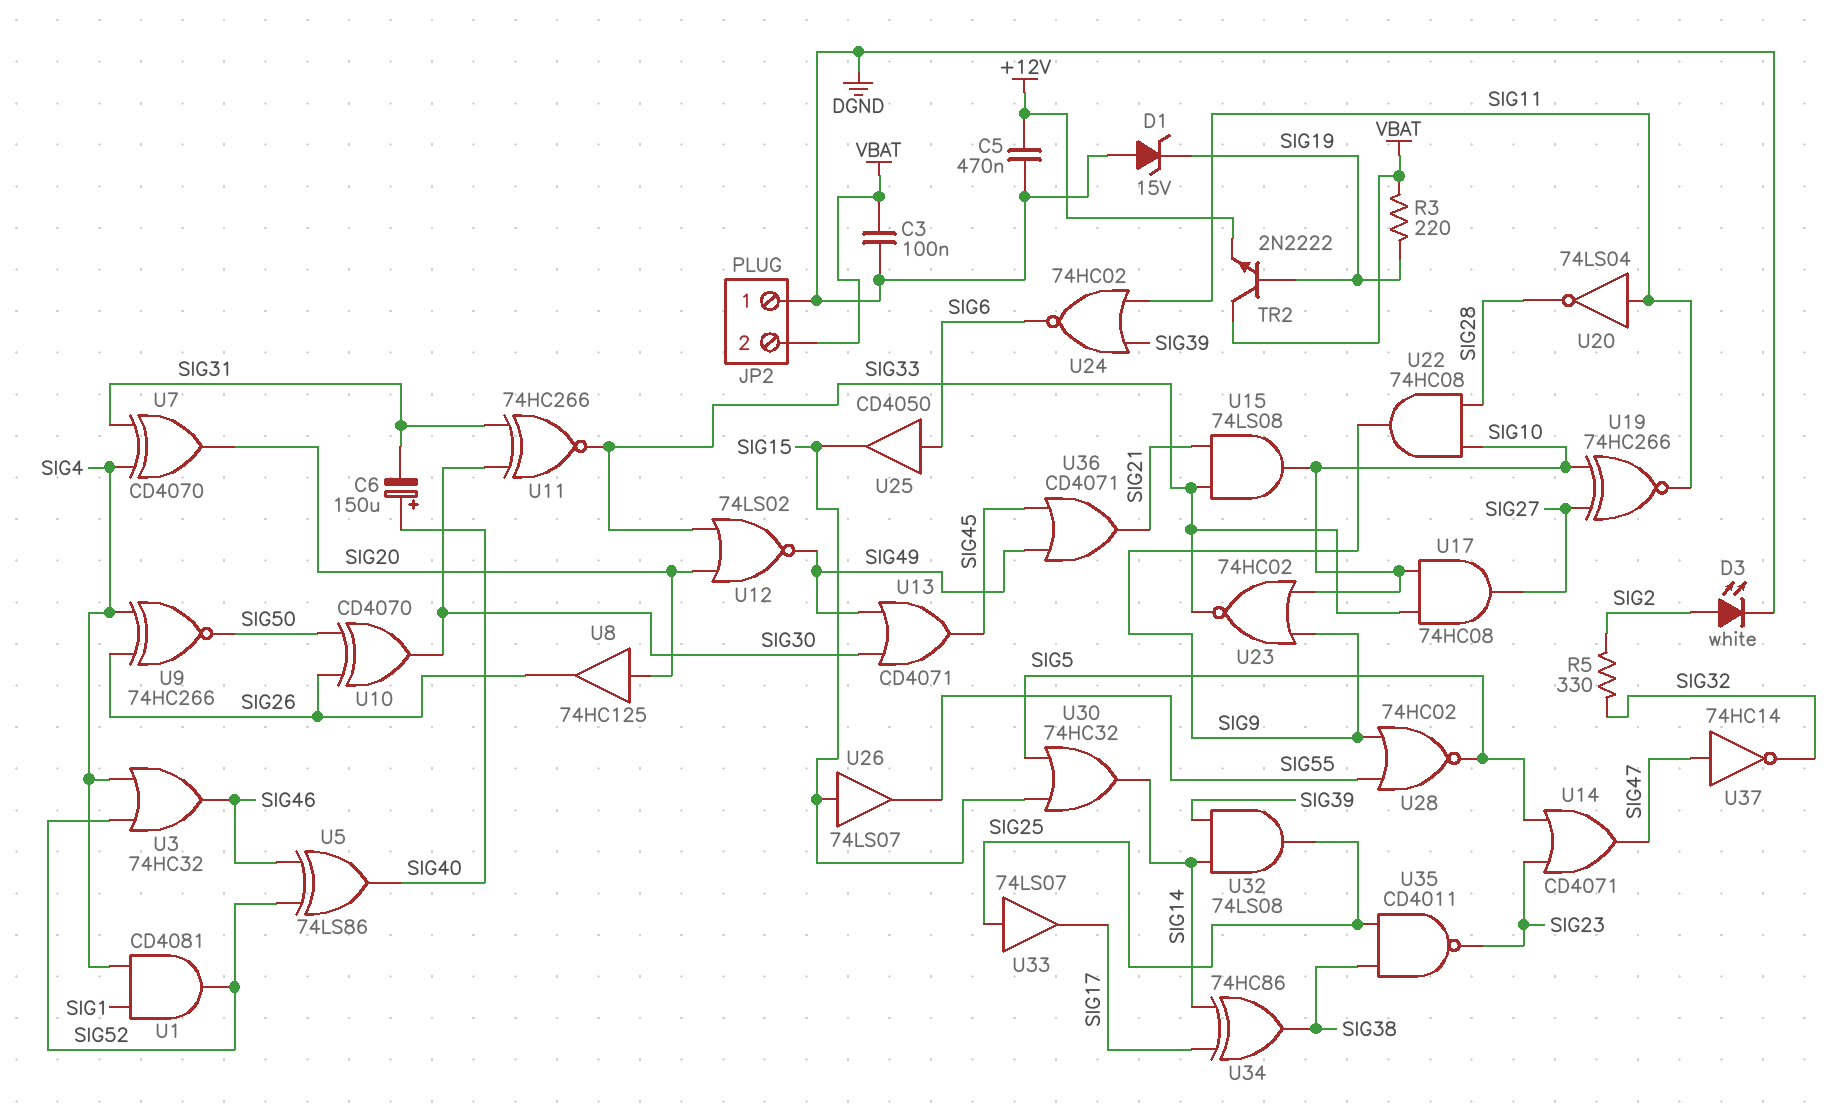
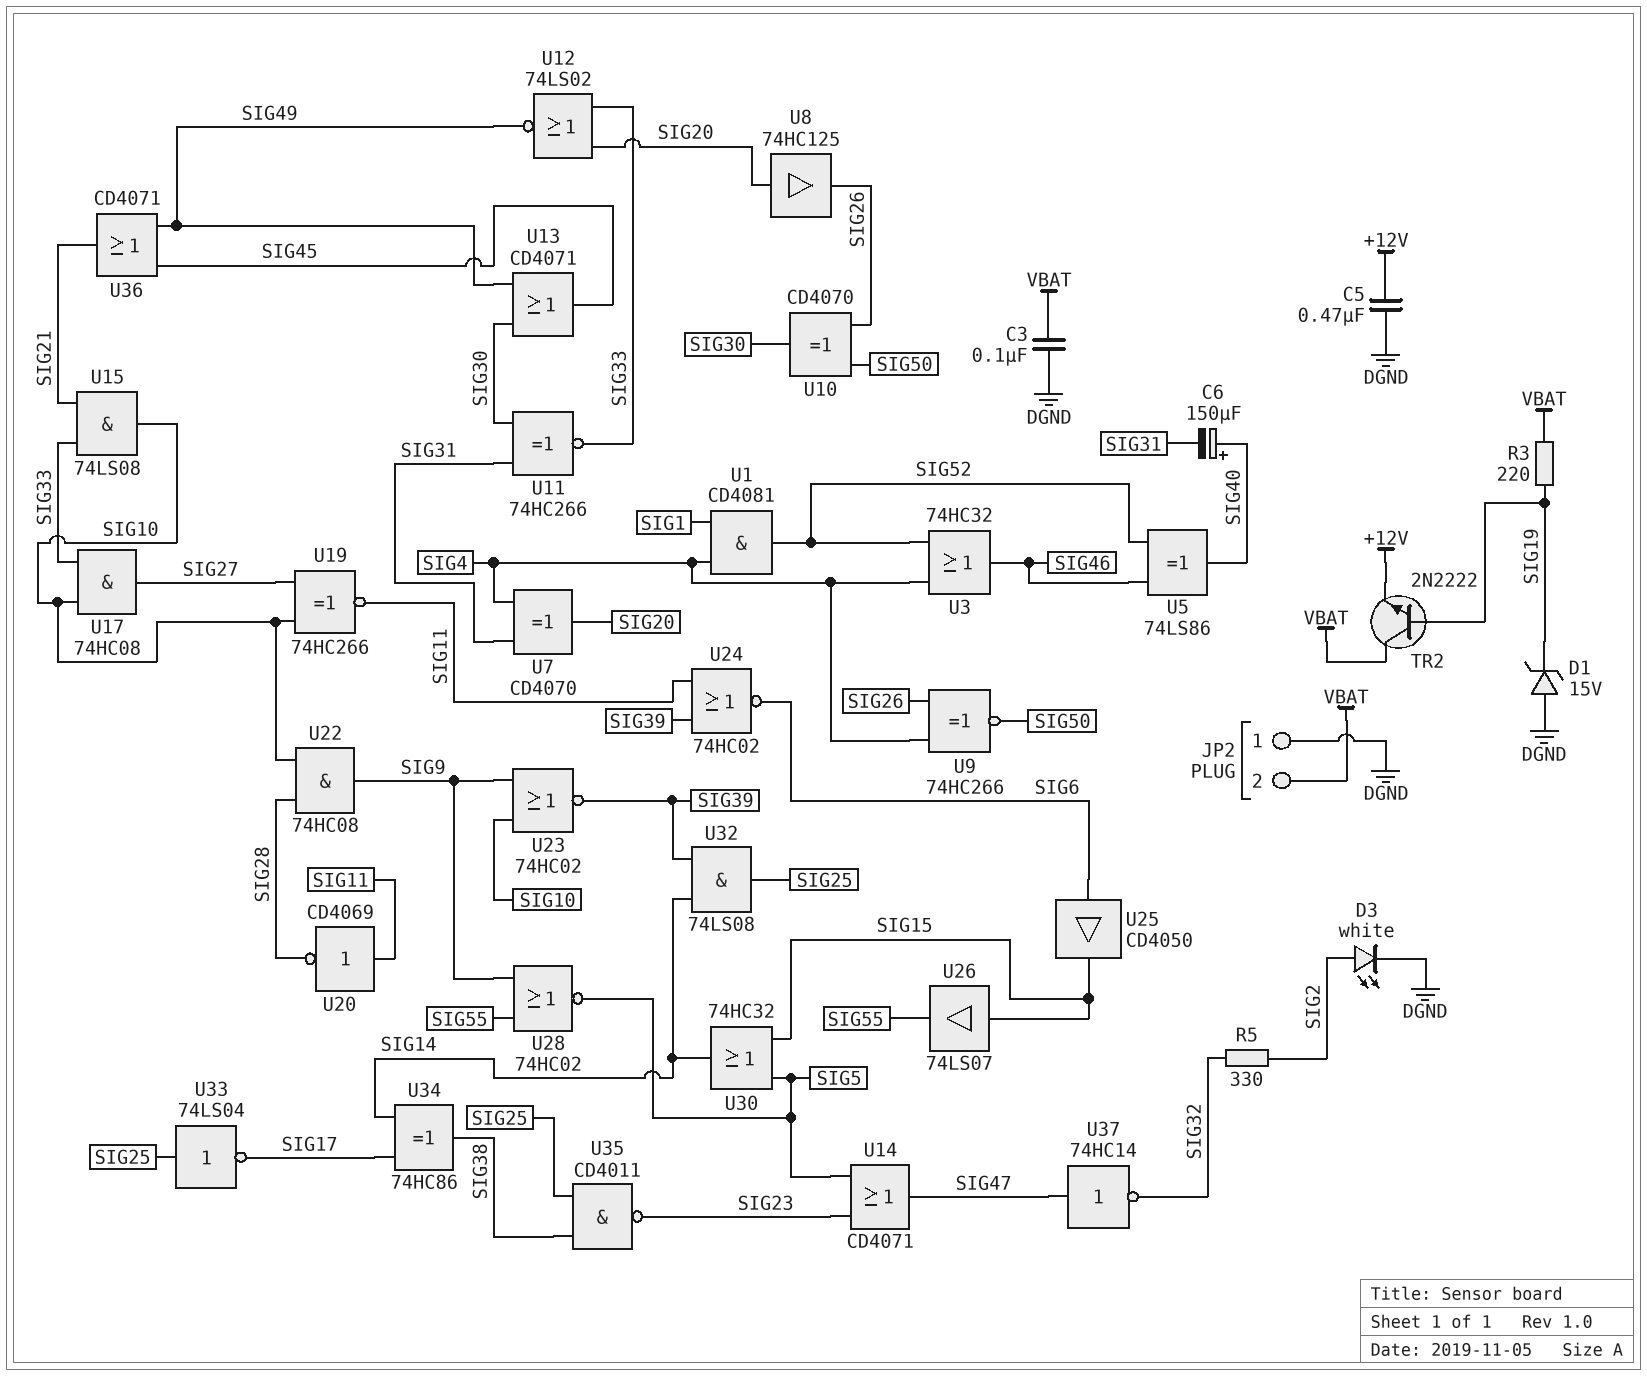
U20: NOT 74LS04 (in SIG11, out SIG28) -> NOT CD4069 (in SIG11, out SIG28)
U23: NOR 74HC02 (in SIG9, in SIG10, out SIG33) -> NOR 74HC02 (in SIG9, in SIG10, out SIG39)
U33: buffer 74LS07 (in SIG25, out SIG17) -> NOT 74LS04 (in SIG25, out SIG17)

